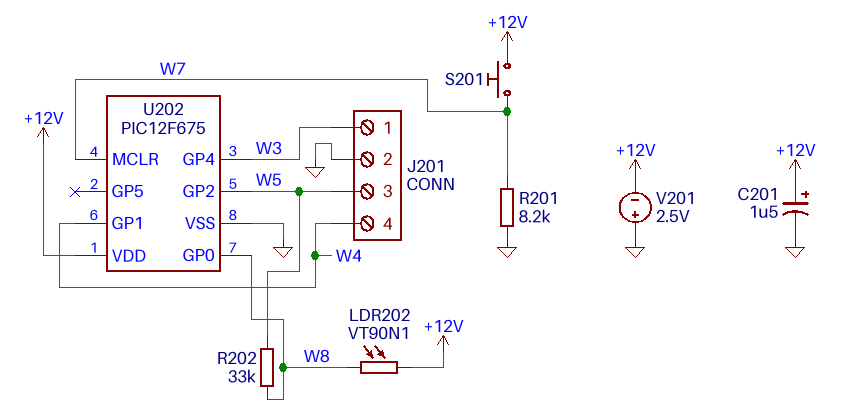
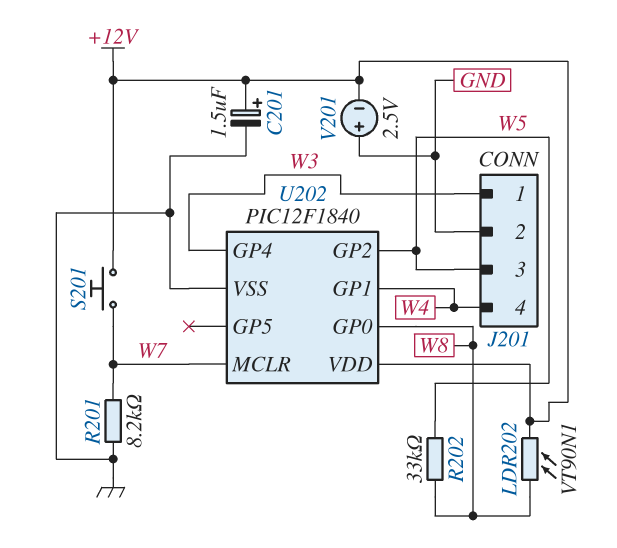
U202: PIC12F675 -> PIC12F1840

